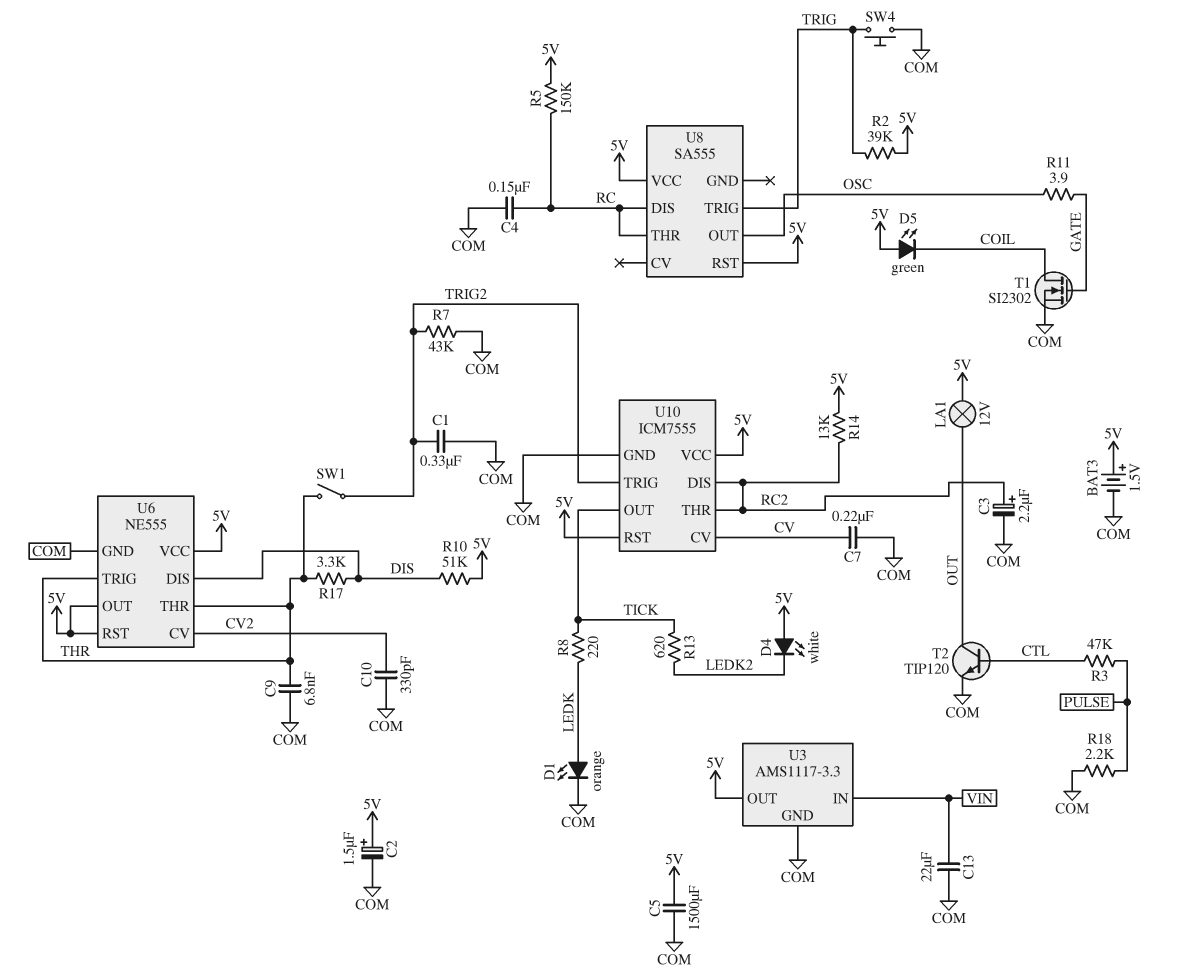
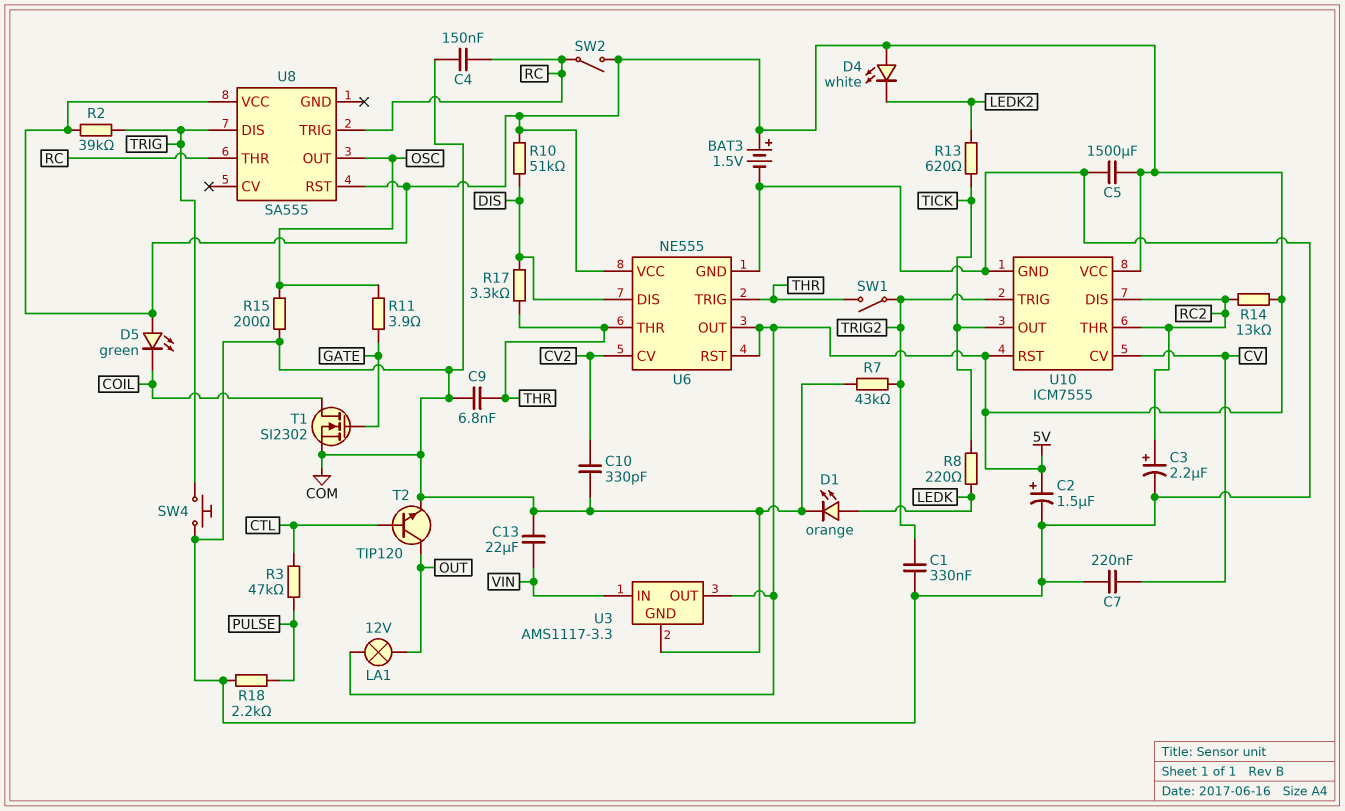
R5: 150k (5V, RC) -> none
R15: none -> 200 (COM, OSC)
SW2: none -> switch (5V, RC)
U8 pin DIS: RC -> TRIG
U8 pin TRIG: TRIG -> RC

